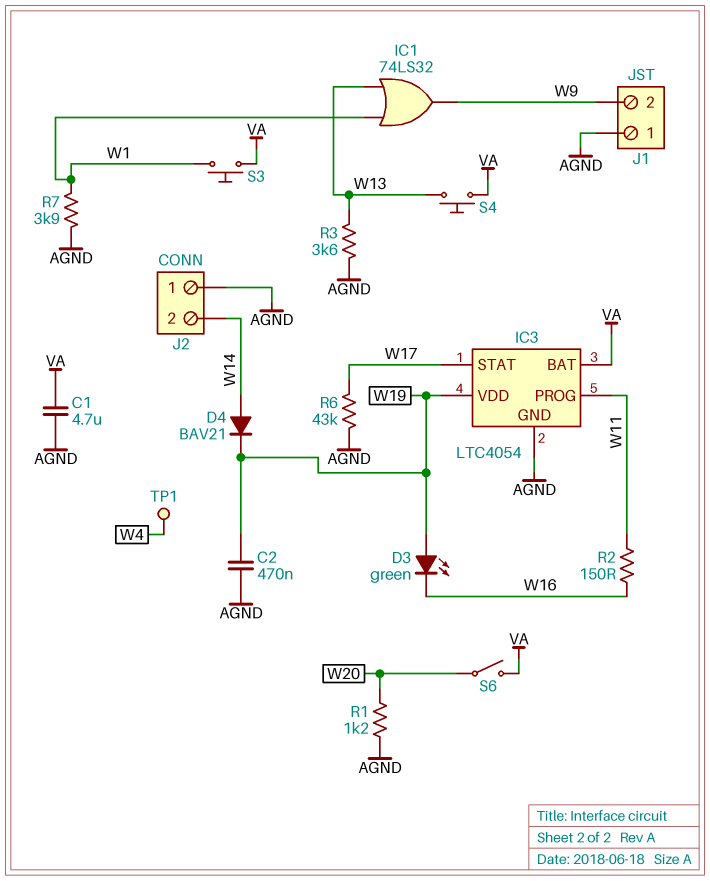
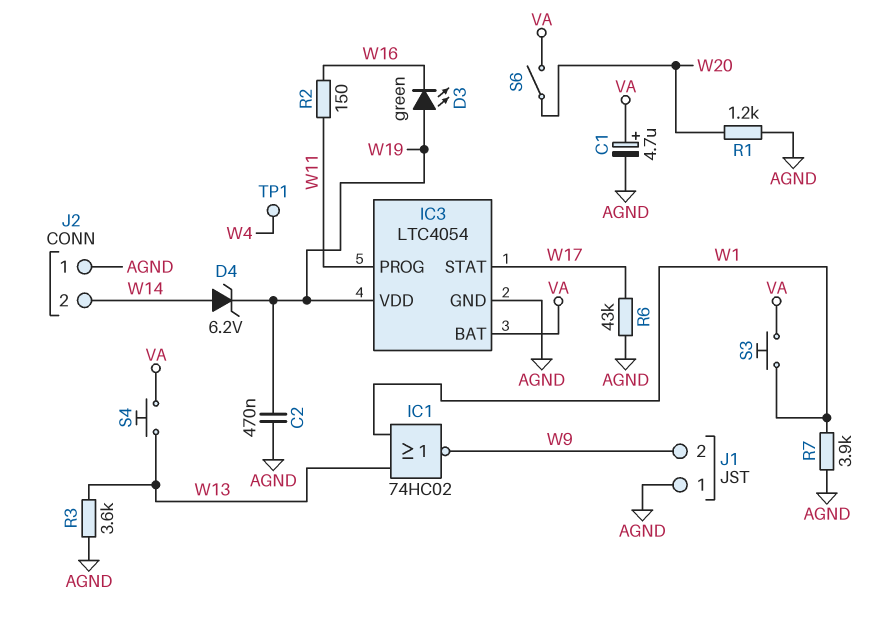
C1: 4.7uF (AGND, VA) -> 4.7uF (plus VA, minus AGND)
D4: diode BAV21 (A W14, K W19) -> zener 6.2V (A W14, K W19)
IC1: OR 74LS32 (in W1, in W13, out W9) -> NOR 74HC02 (in W1, in W13, out W9)

